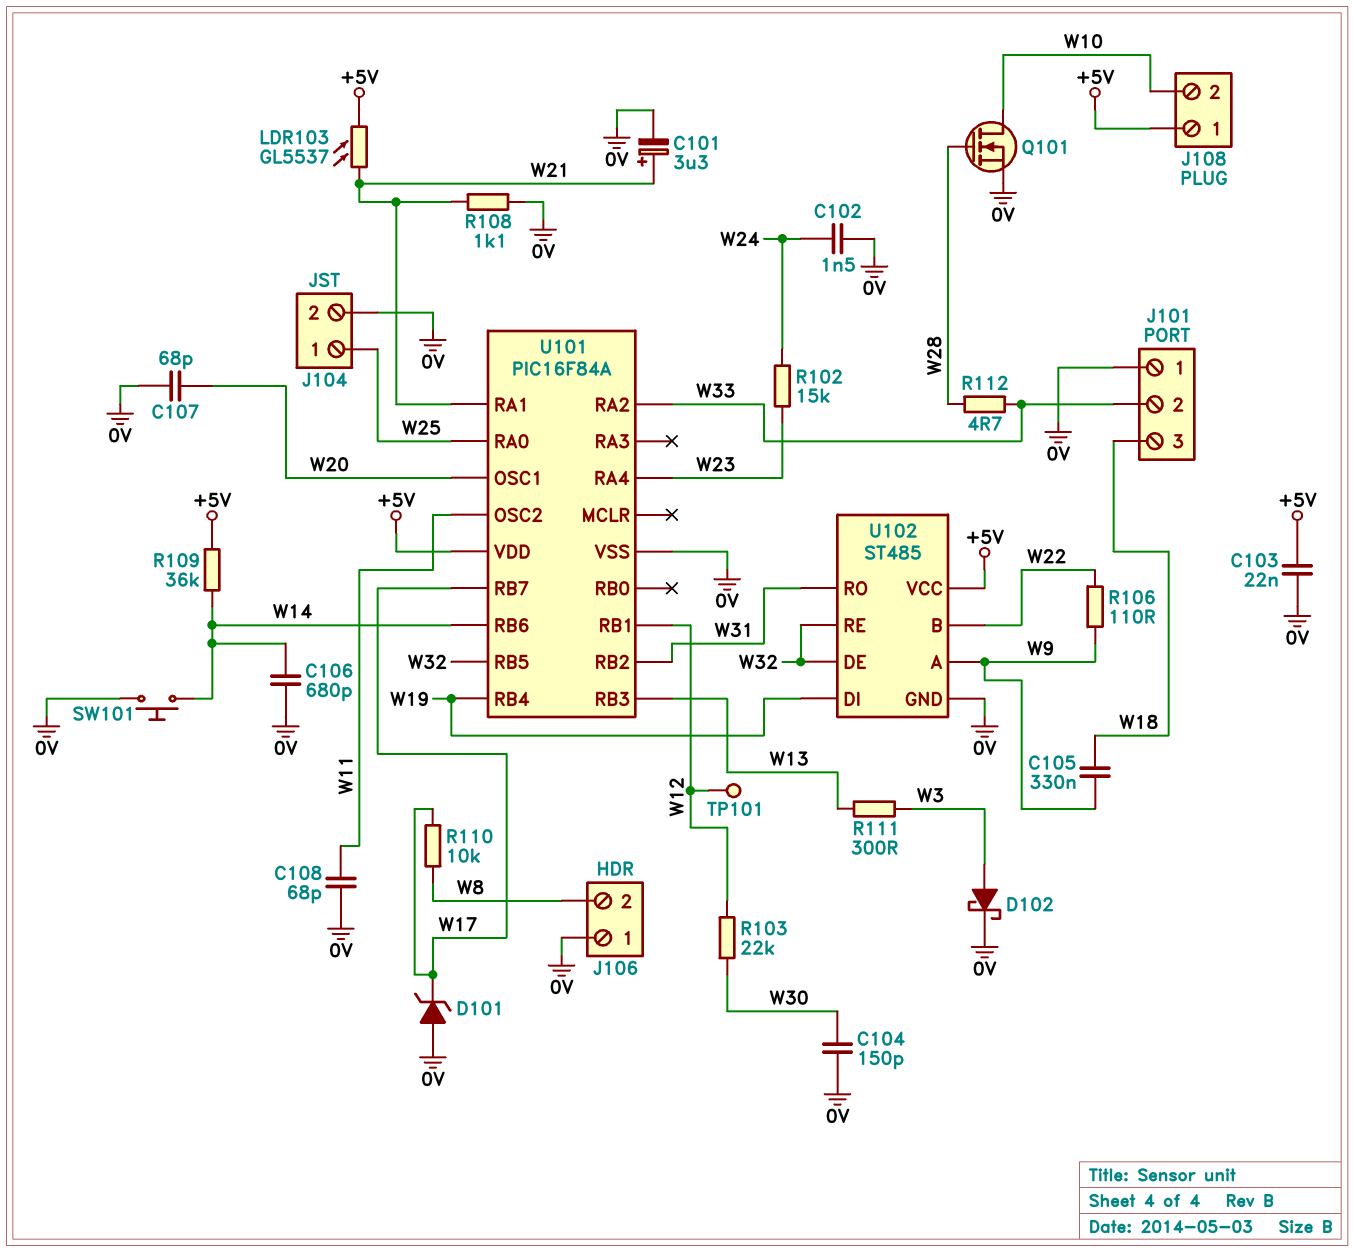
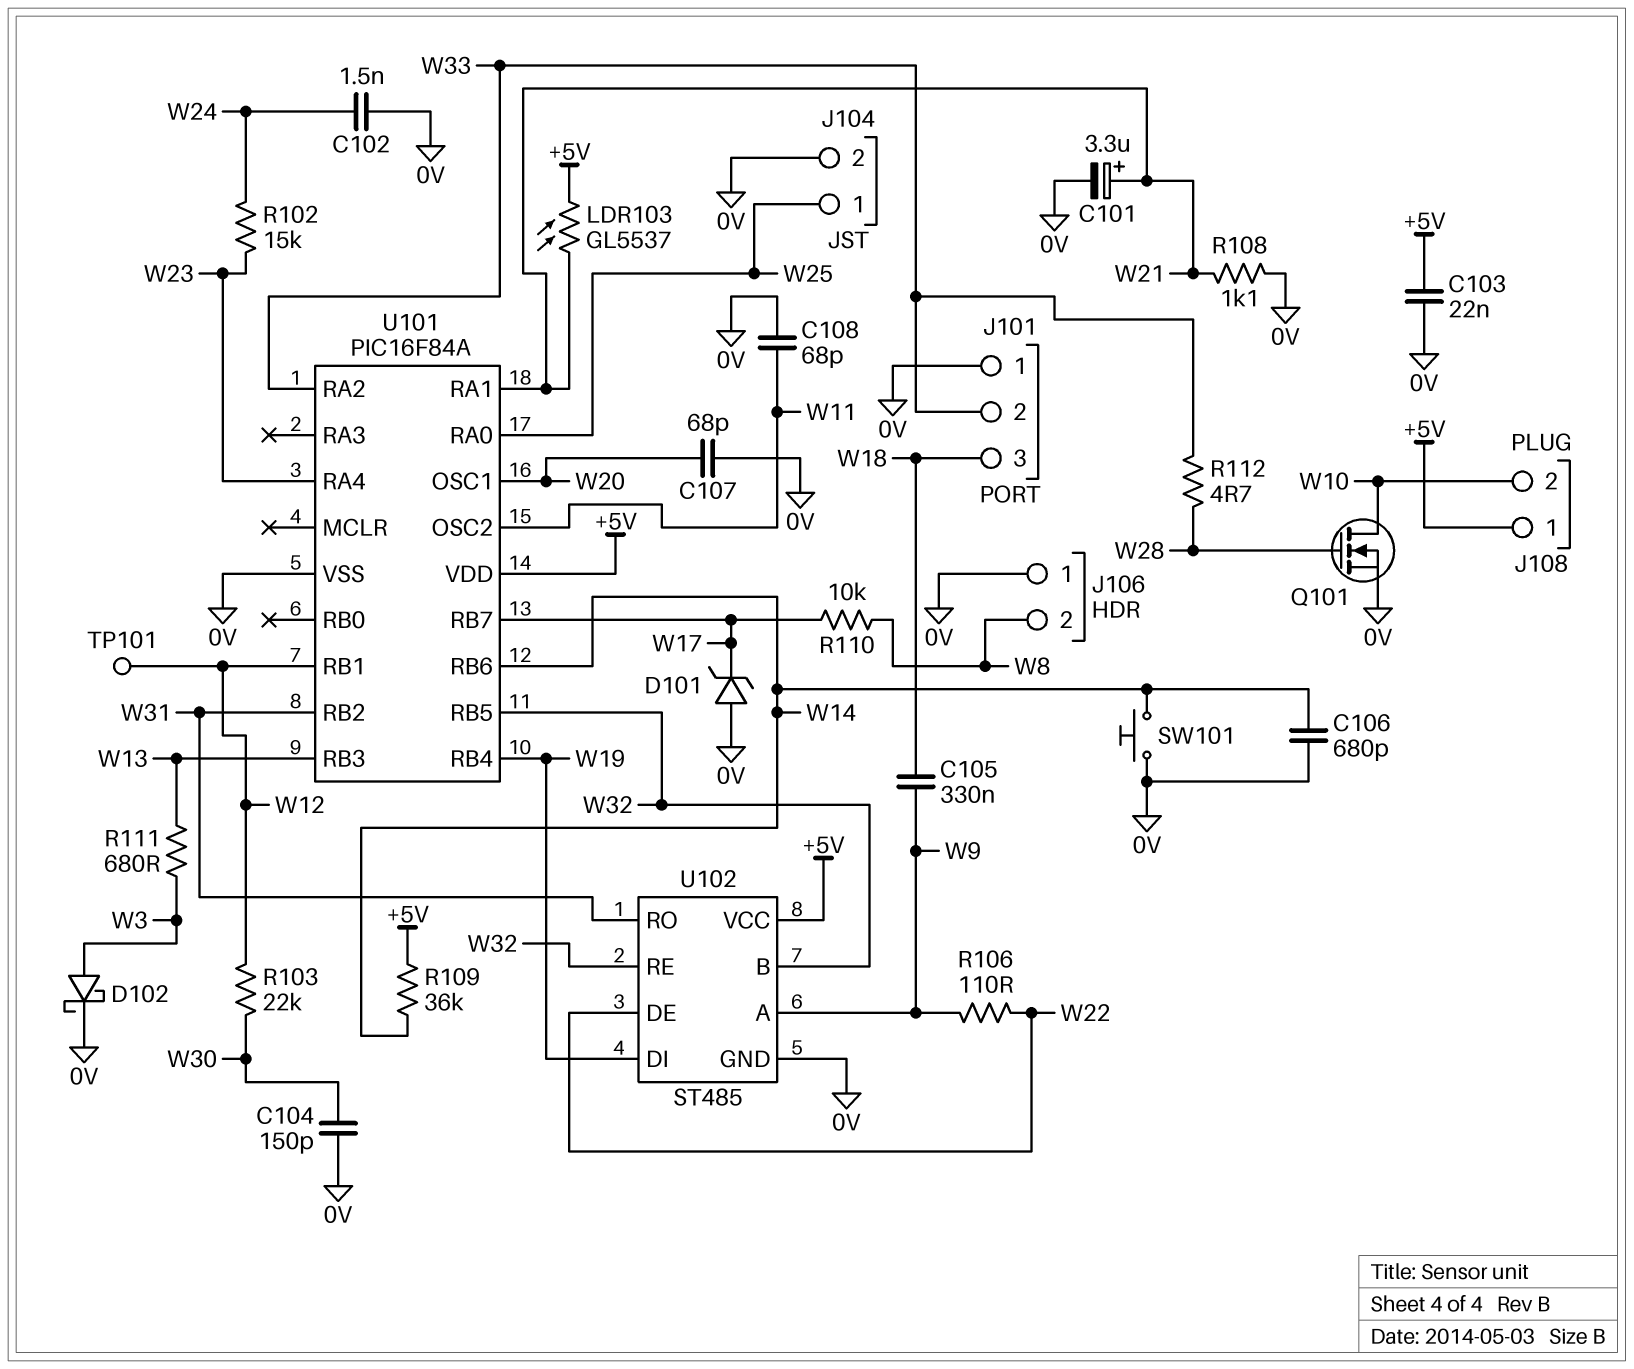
R111: 300 (W3, W13) -> 680 (W3, W13)
U102 pin B: W22 -> W32
U102 pin DE: W32 -> W22

